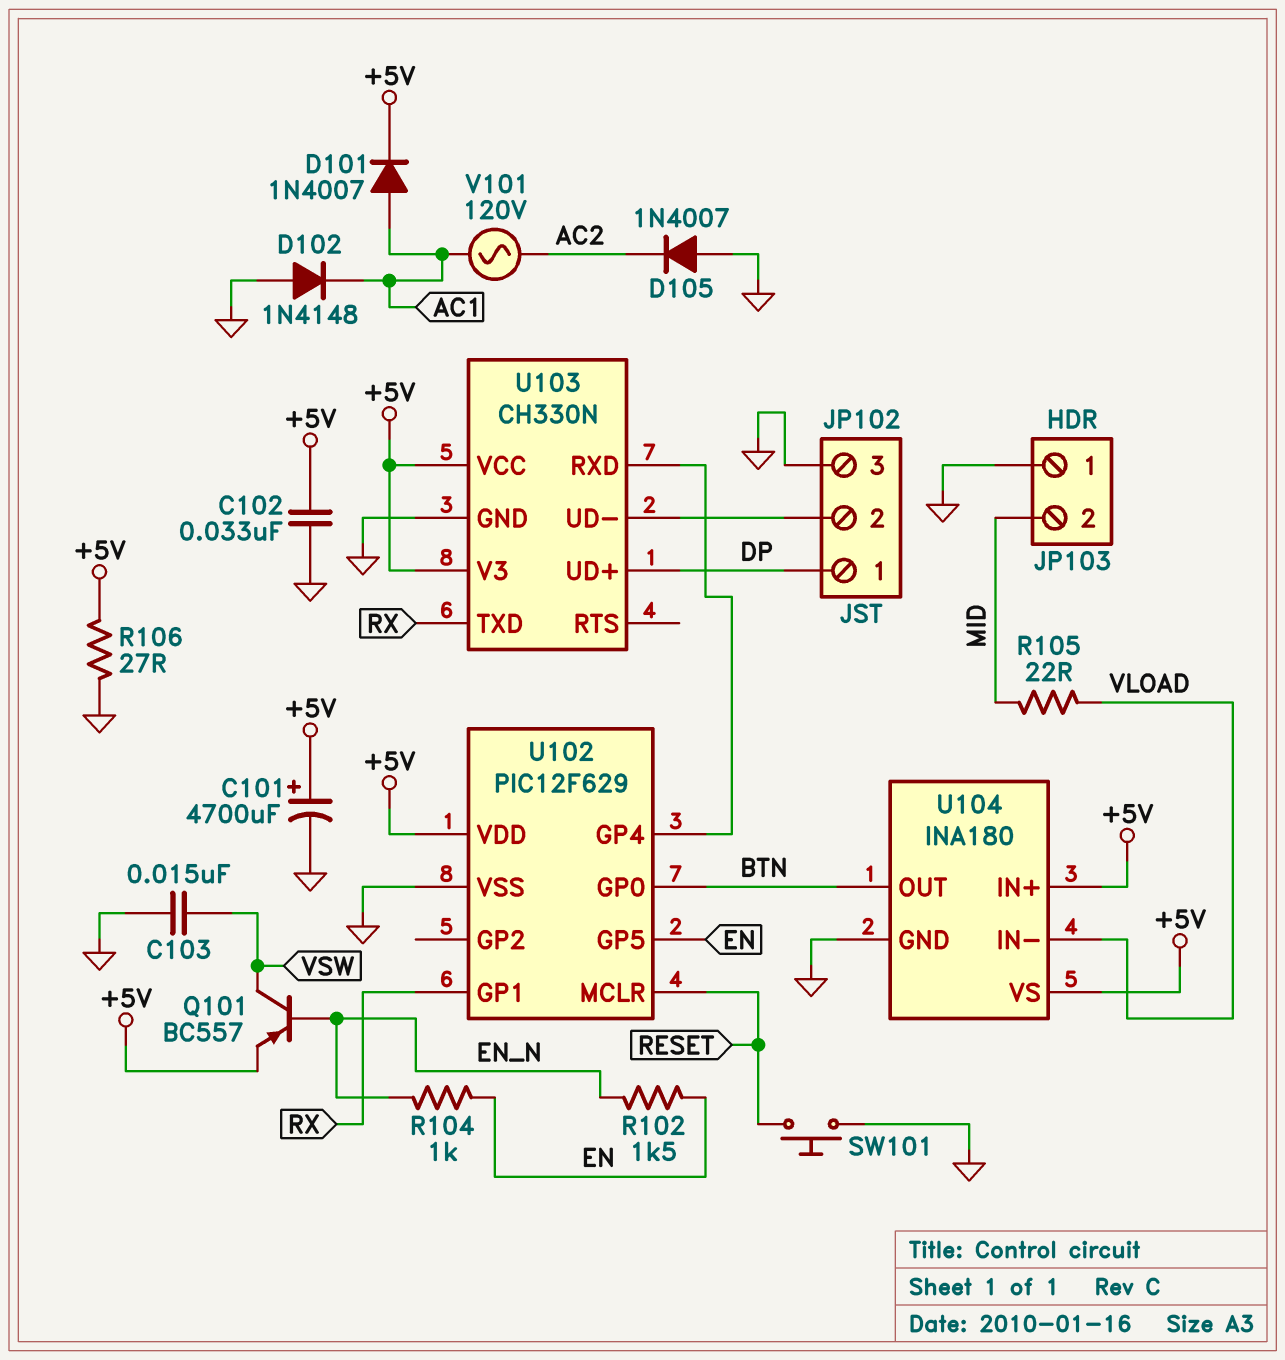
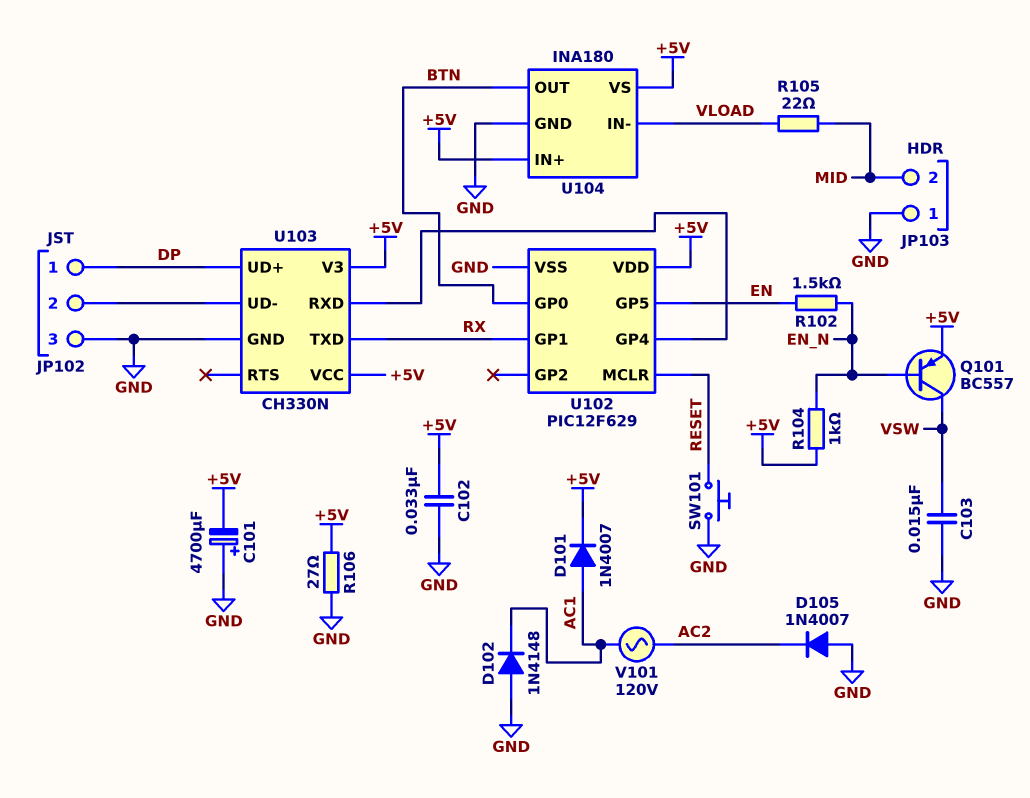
C101: 4700uF (plus +5V, minus GND) -> 4700uF (plus GND, minus +5V)
R104: 1k (EN, EN_N) -> 1k (+5V, EN_N)

